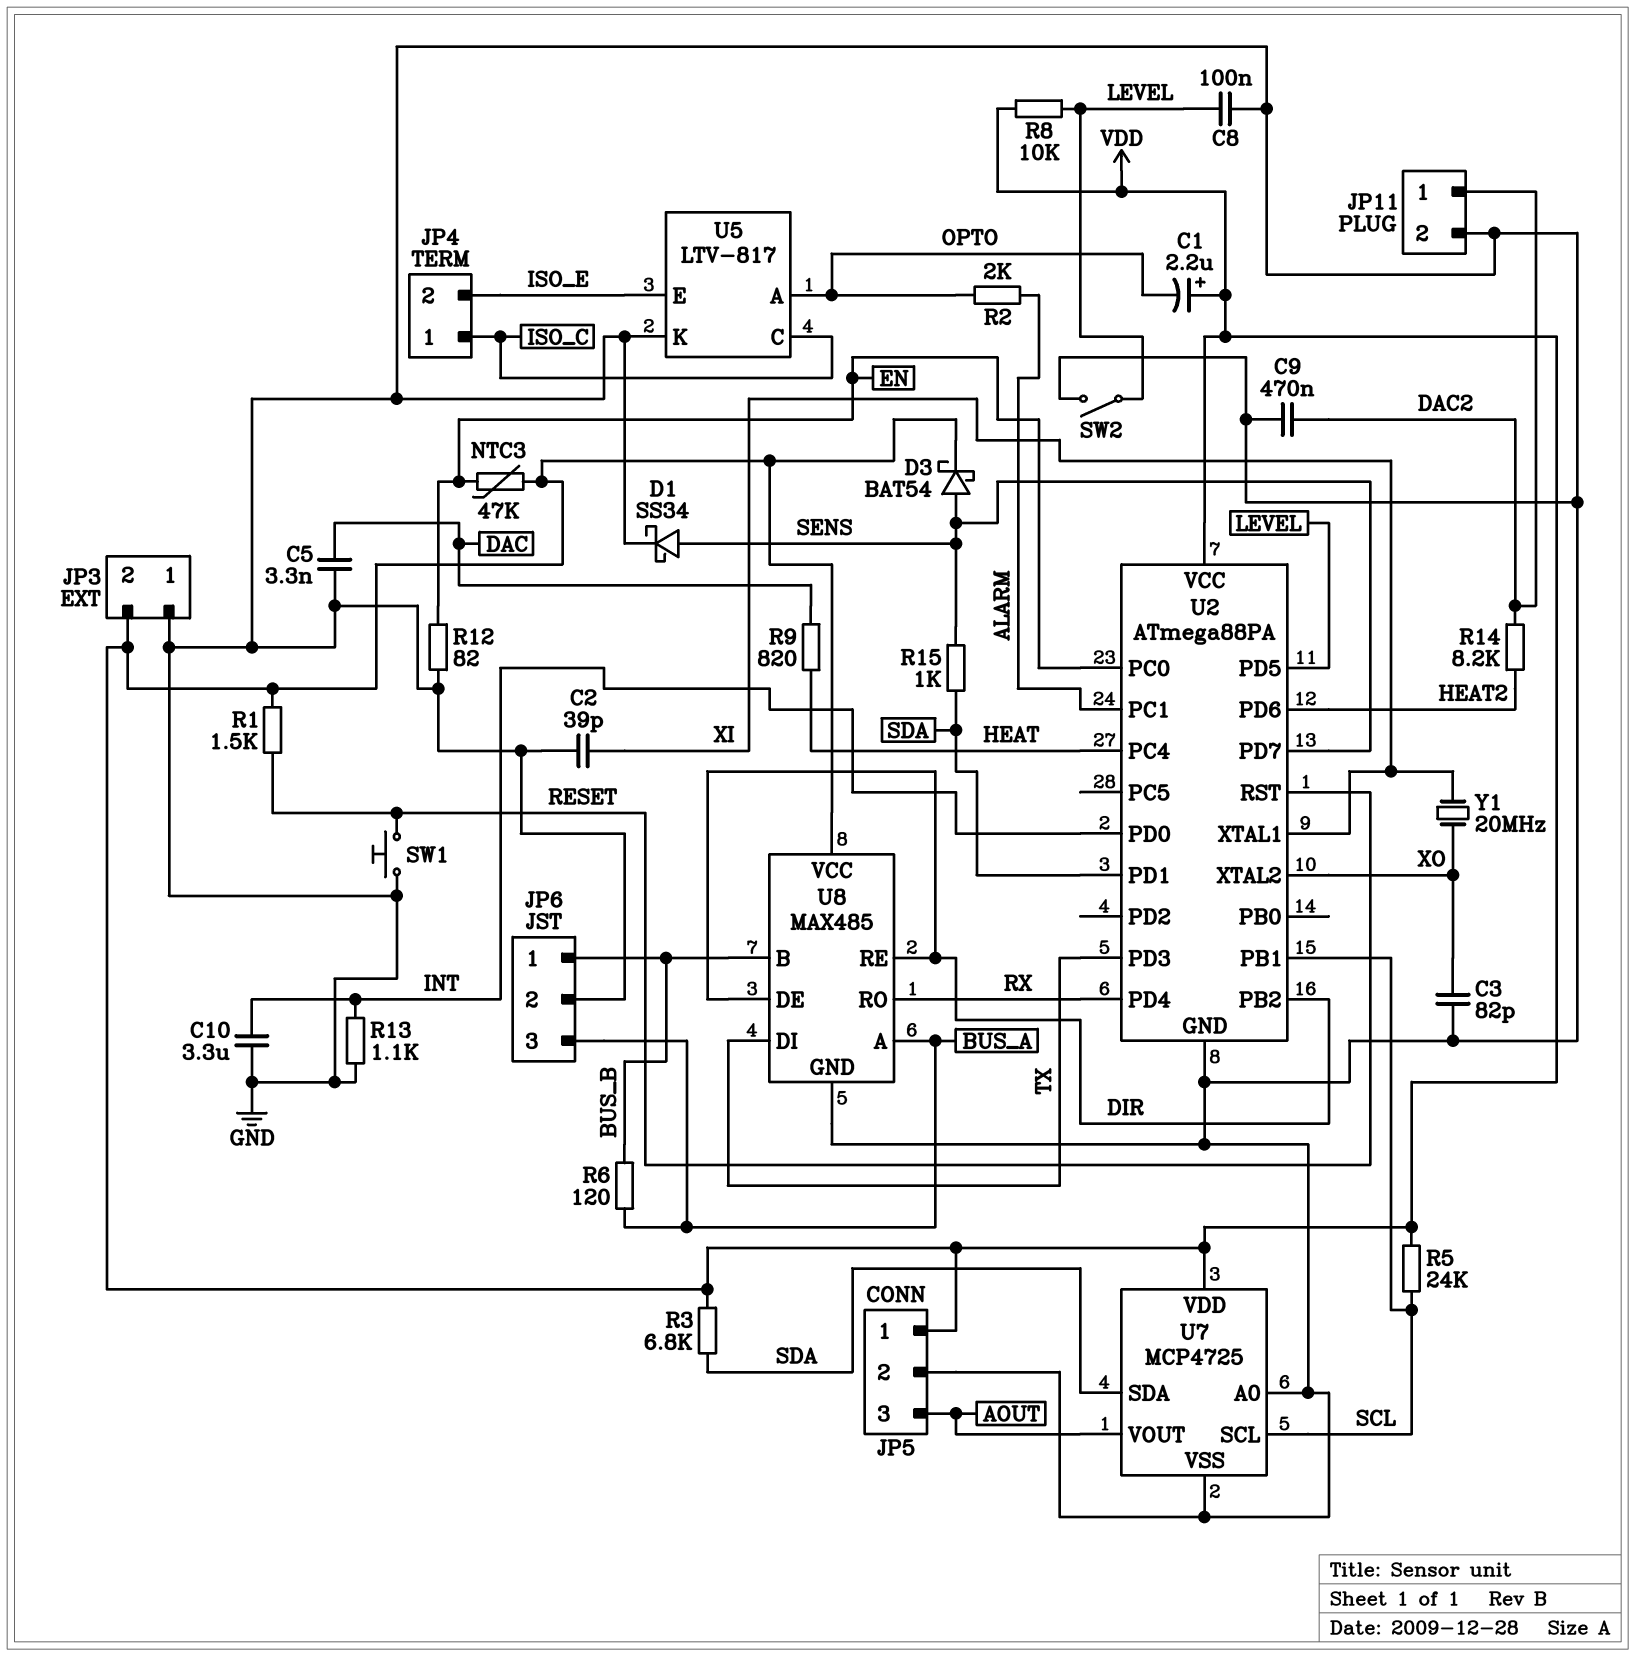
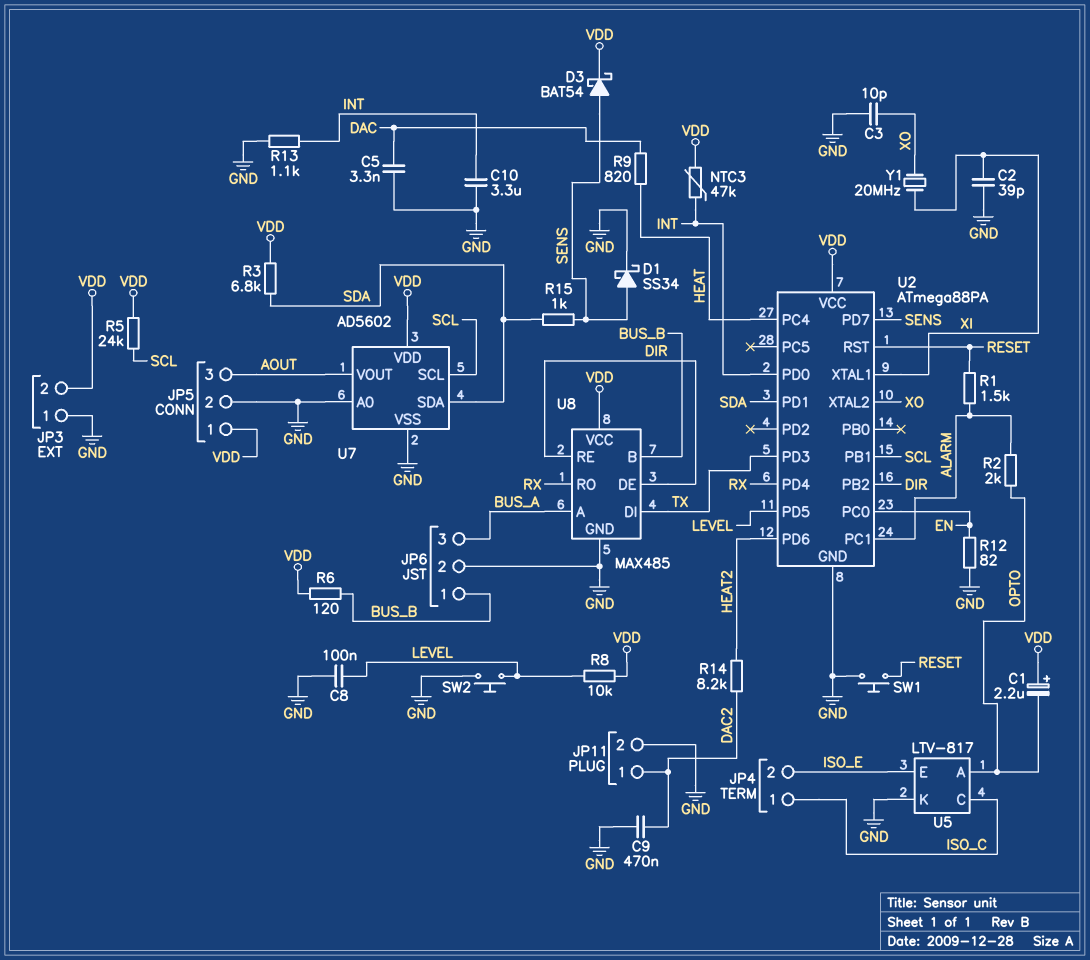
C3: 82pF (GND, XO) -> 10pF (GND, XO)
NTC3: 47k (EN, VDD) -> 47k (INT, VDD)
R1: 1.5k (RESET, VDD) -> 1.5k (ALARM, RESET)
R6: 120 (BUS_A, BUS_B) -> 120 (BUS_B, VDD)
SW2: switch (GND, LEVEL) -> button (GND, LEVEL)
U7: MCP4725 -> AD5602

